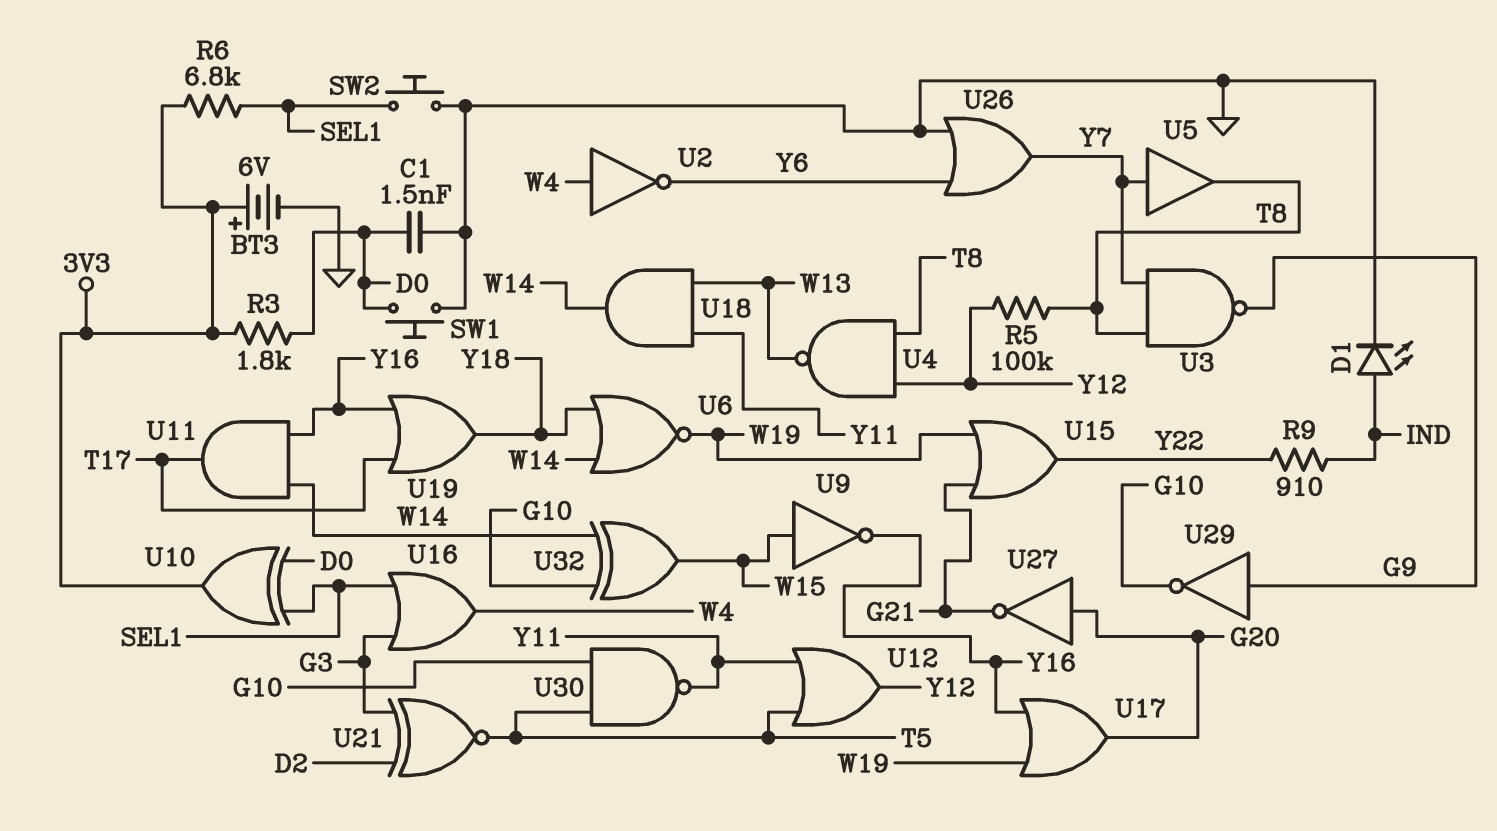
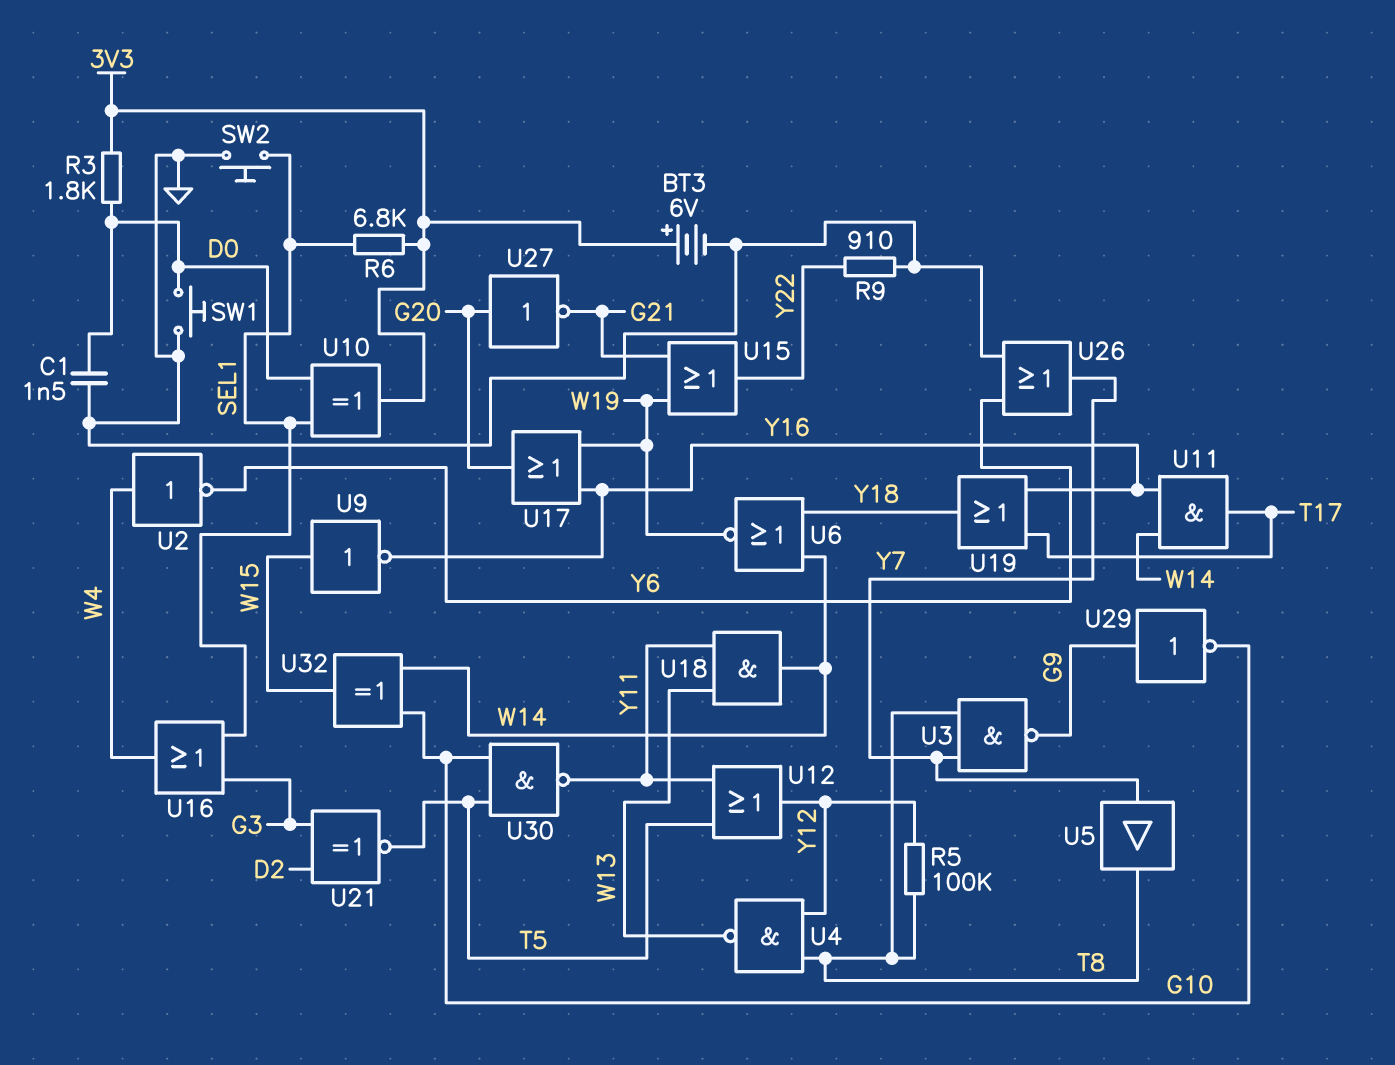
D1: LED (A IND, K GND) -> none
R9: 910 (IND, Y22) -> 910 (GND, Y22)

